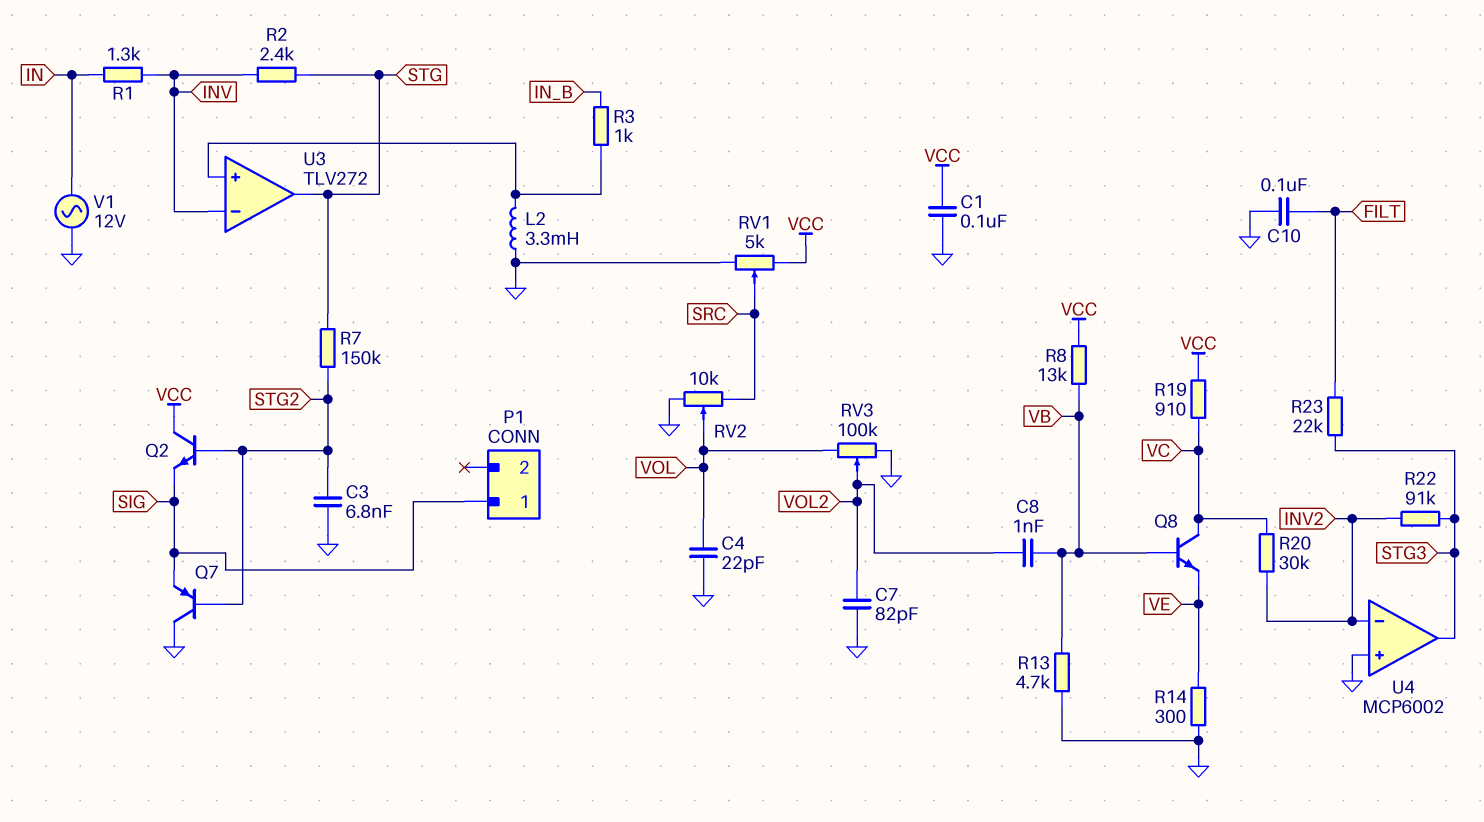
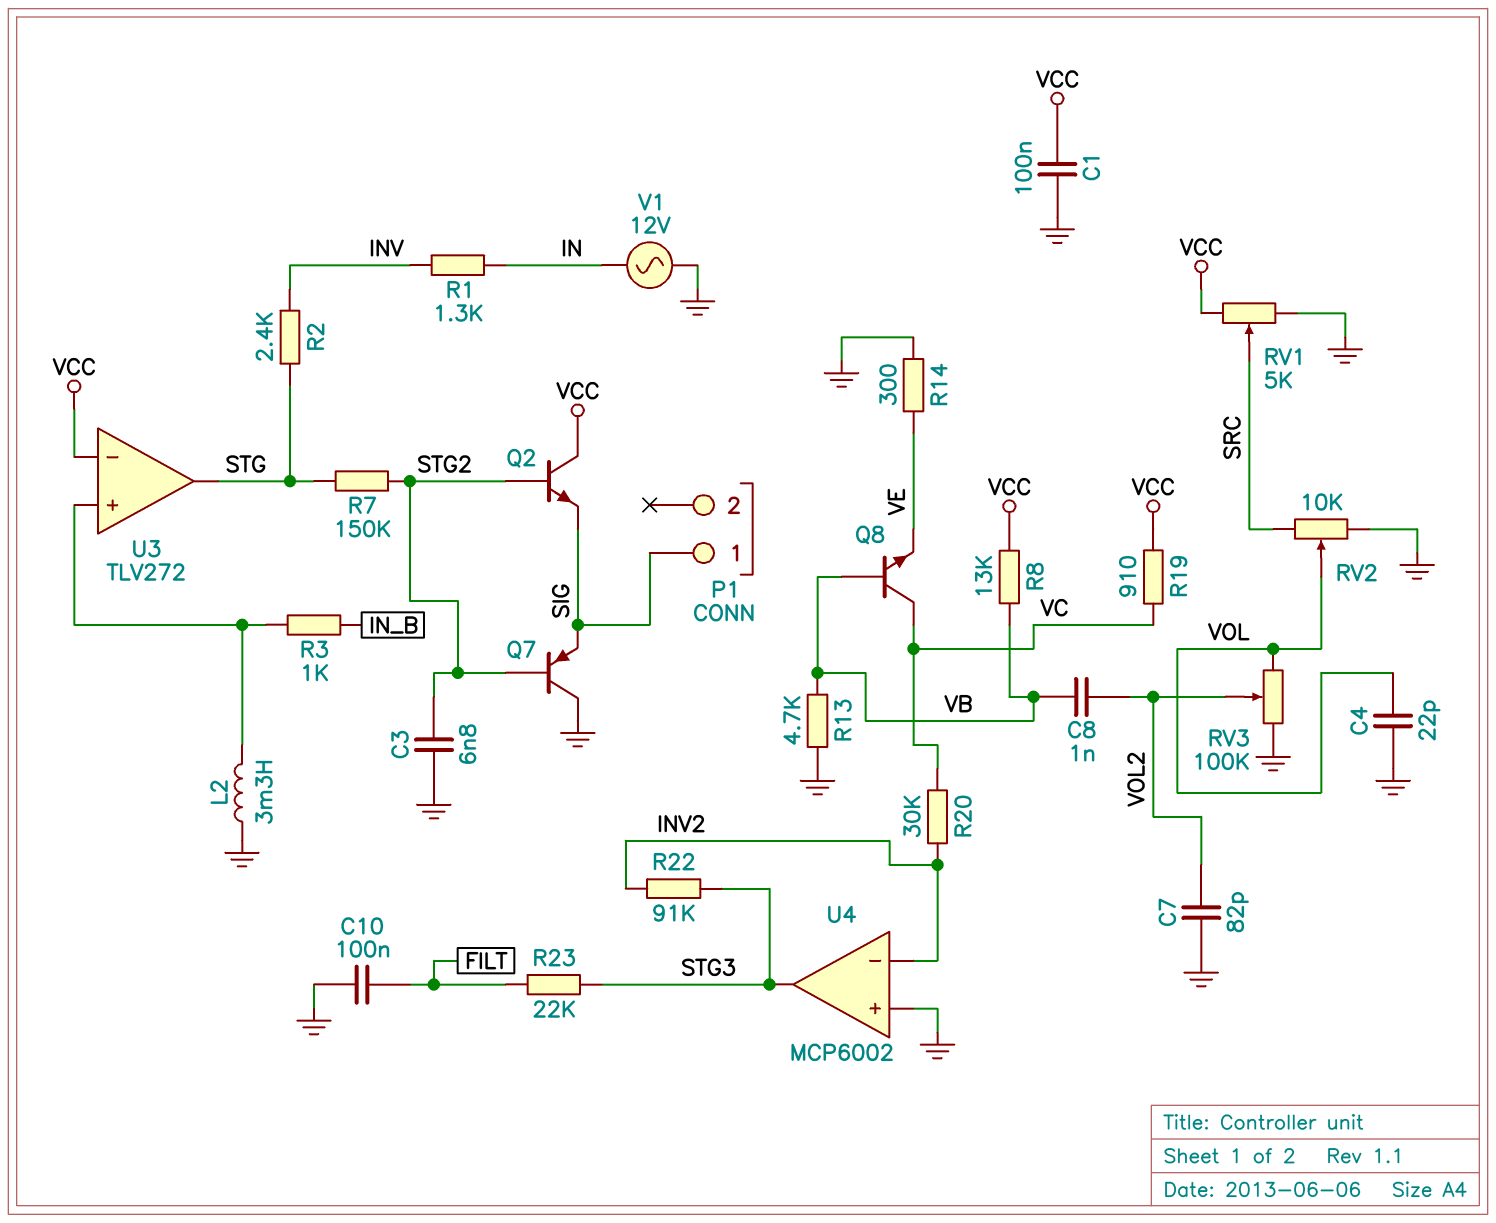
U3 pin in-: INV -> VCC

